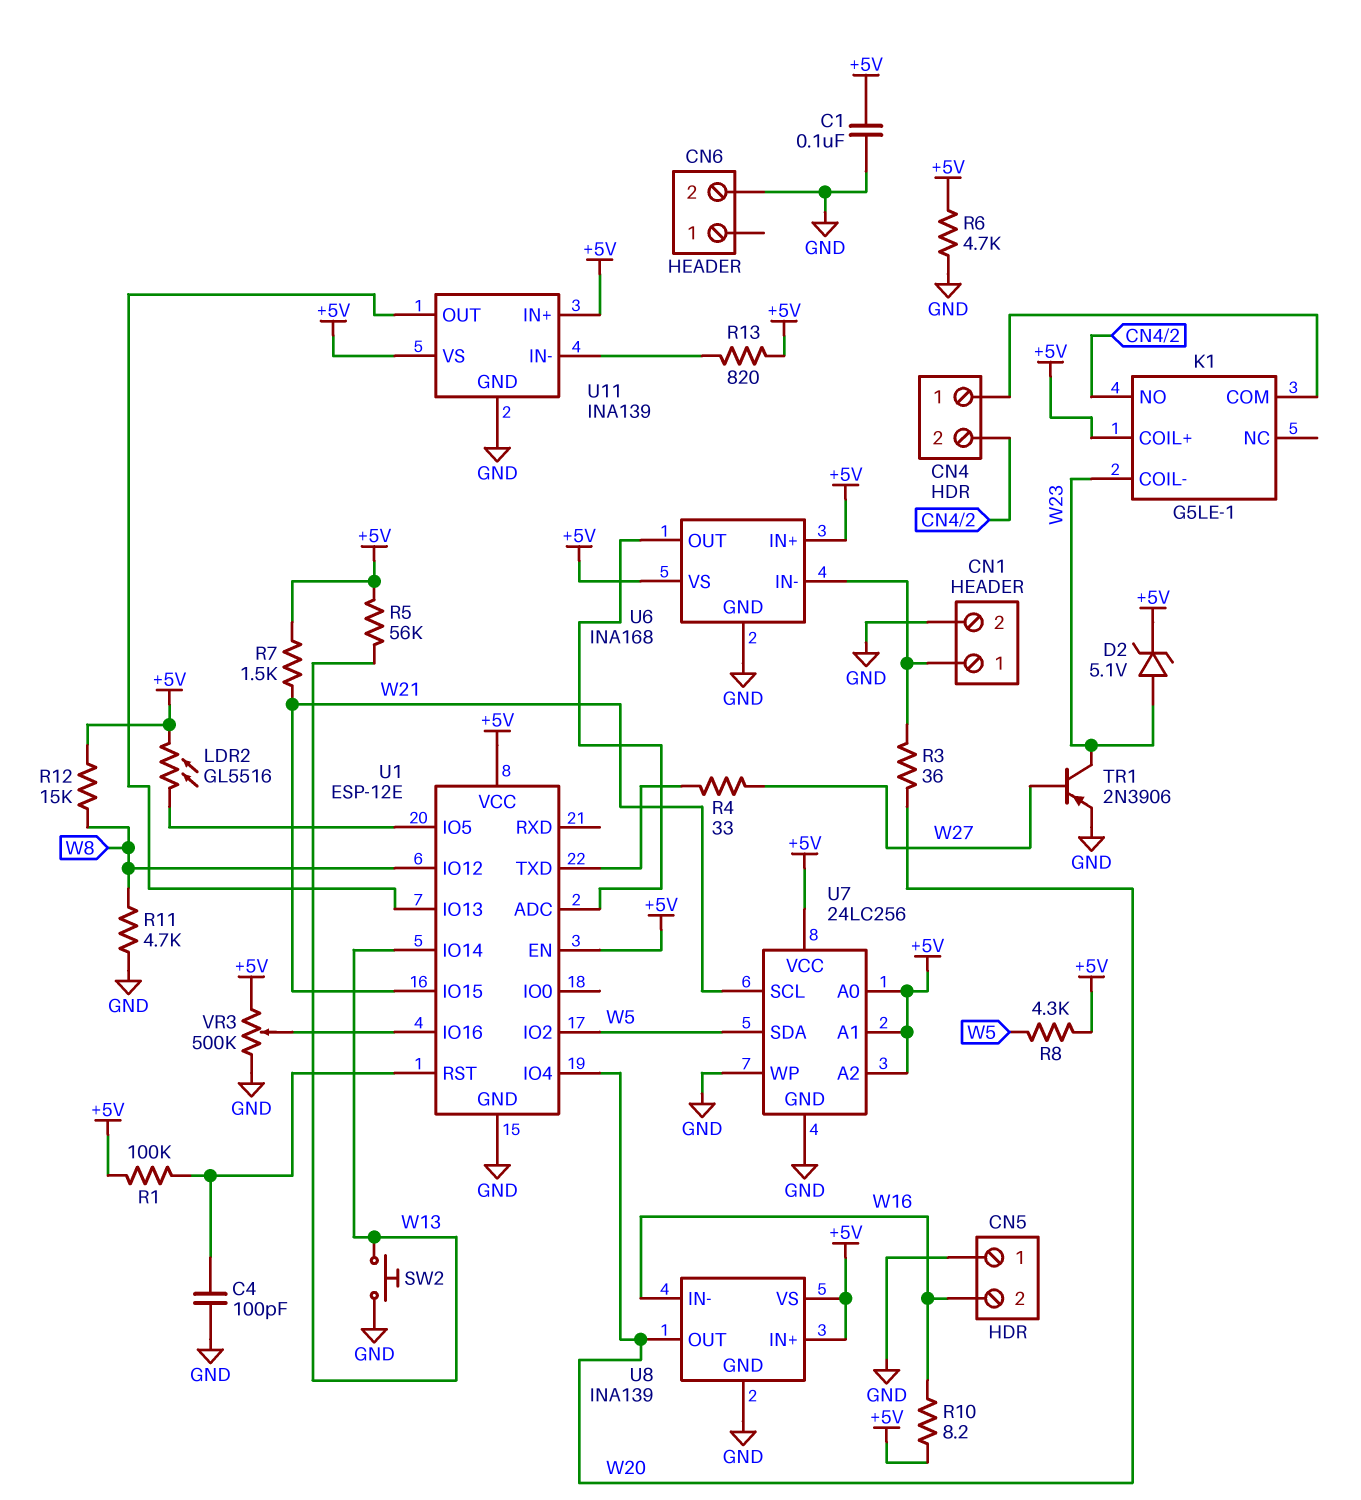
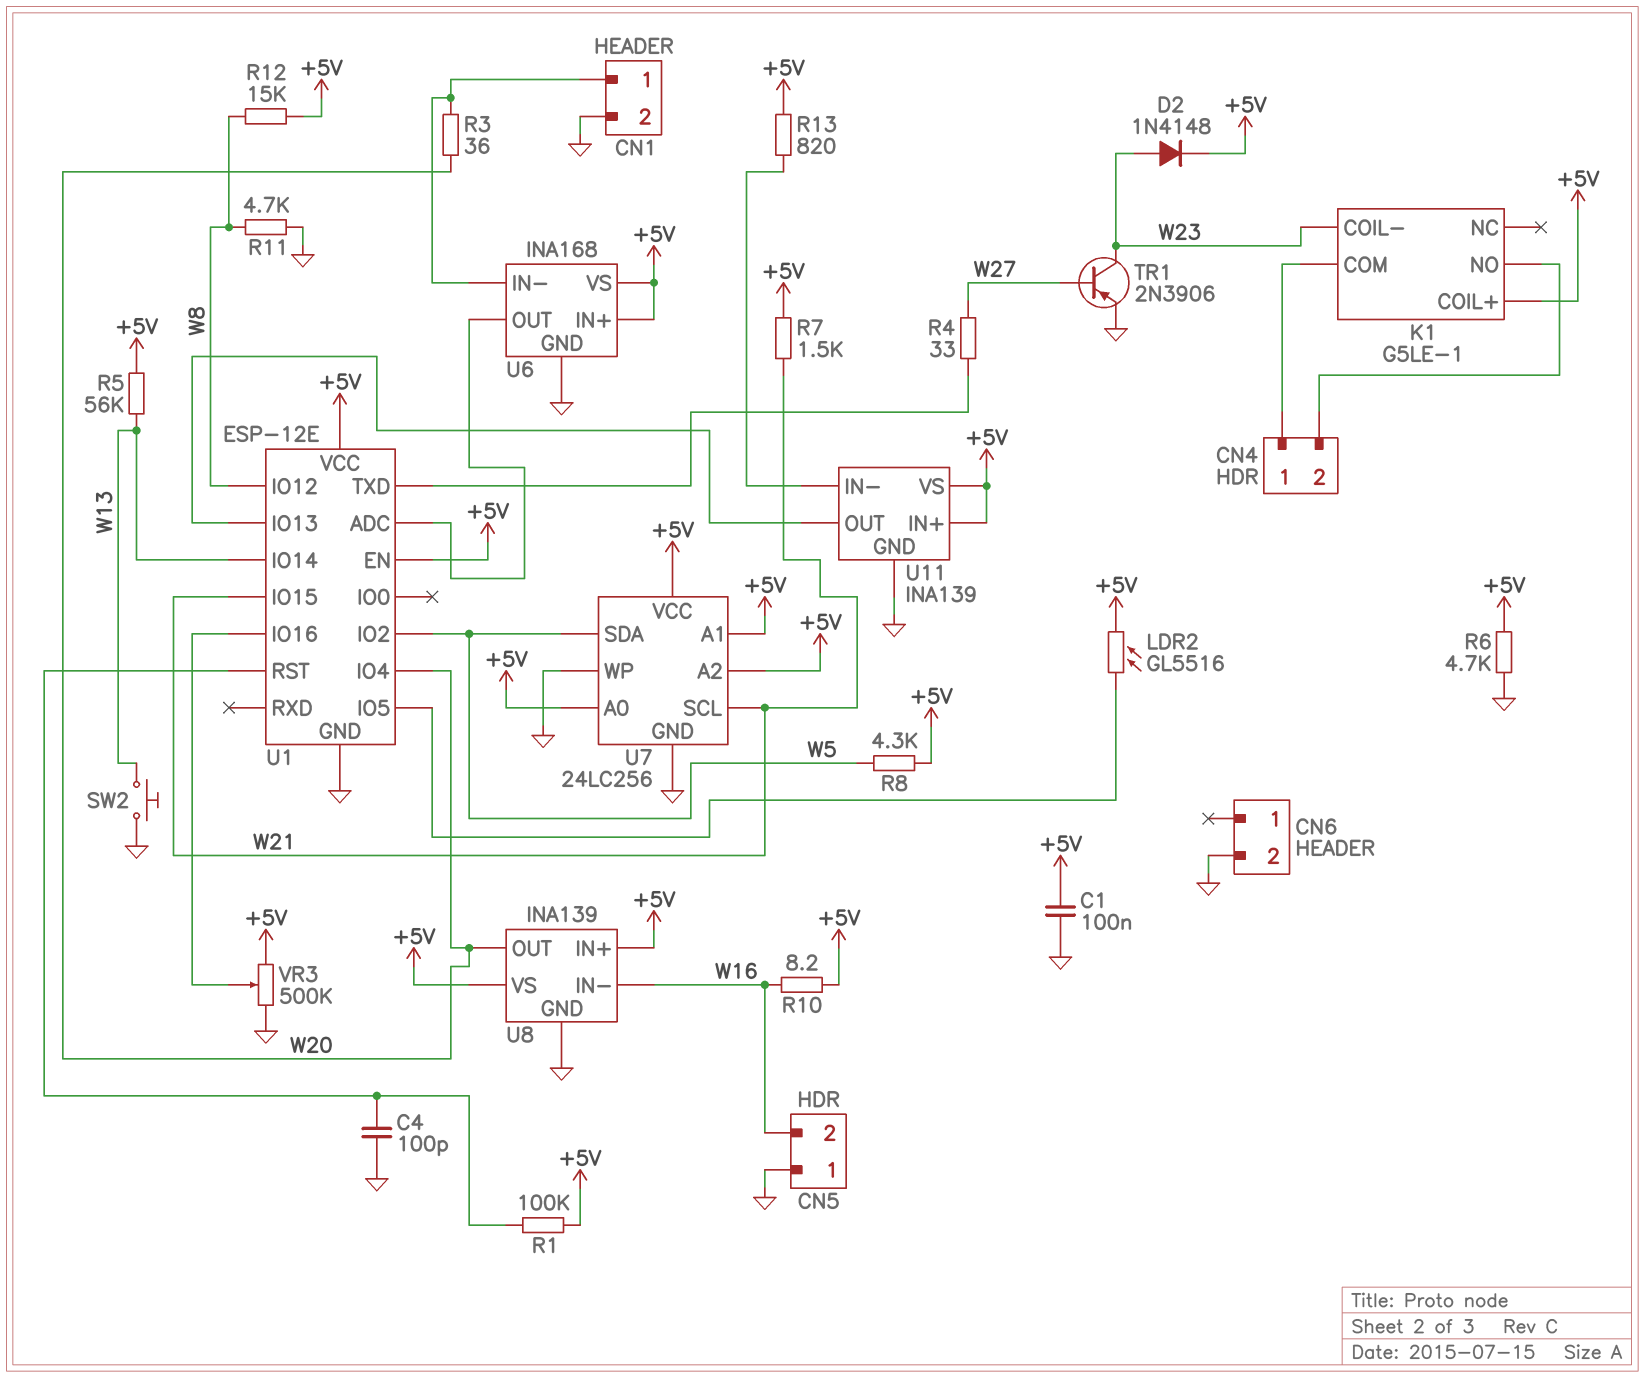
D2: zener 5.1V (A W23, K +5V) -> diode 1N4148 (A W23, K +5V)

